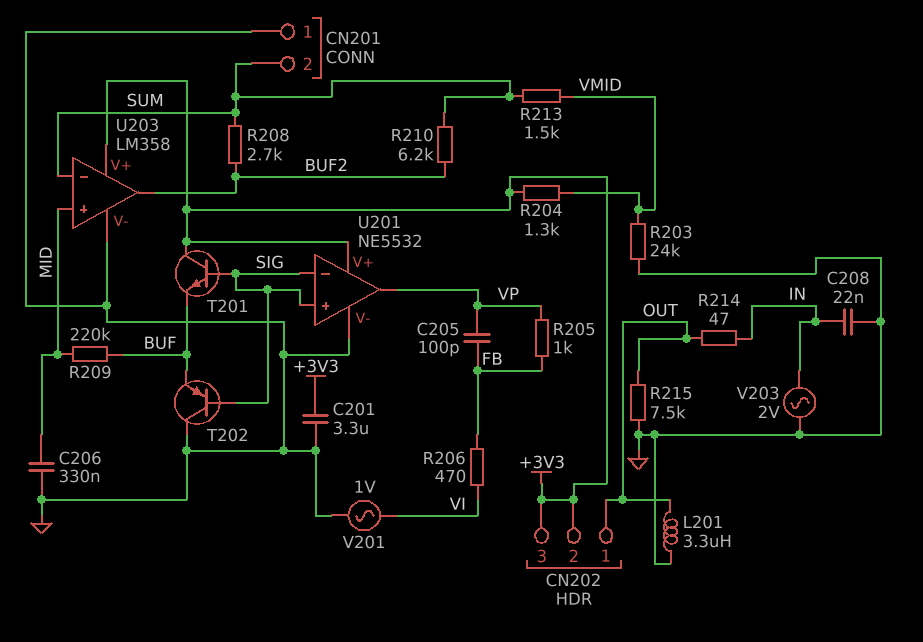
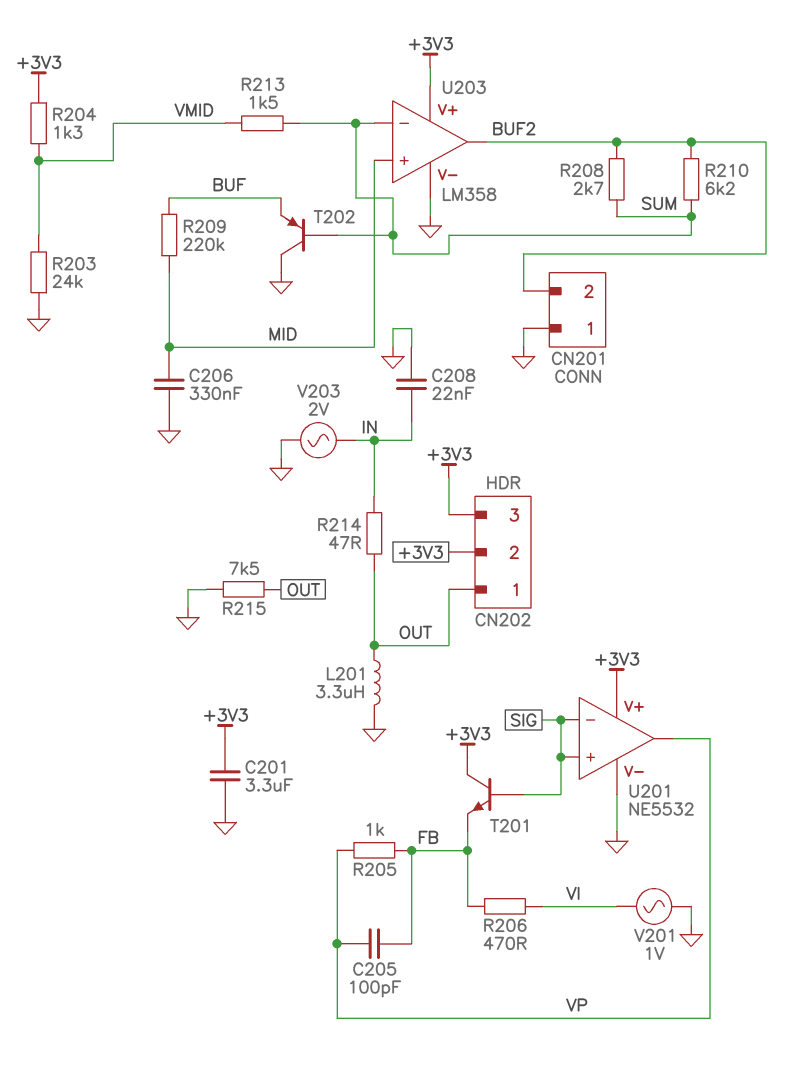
CN201 pin 2: SUM -> BUF2
T201: NPN (B SIG, C +3V3, E BUF) -> NPN (B SIG, C +3V3, E FB)
T202: PNP (B SIG, C GND, E BUF) -> PNP (B SUM, C GND, E BUF)

